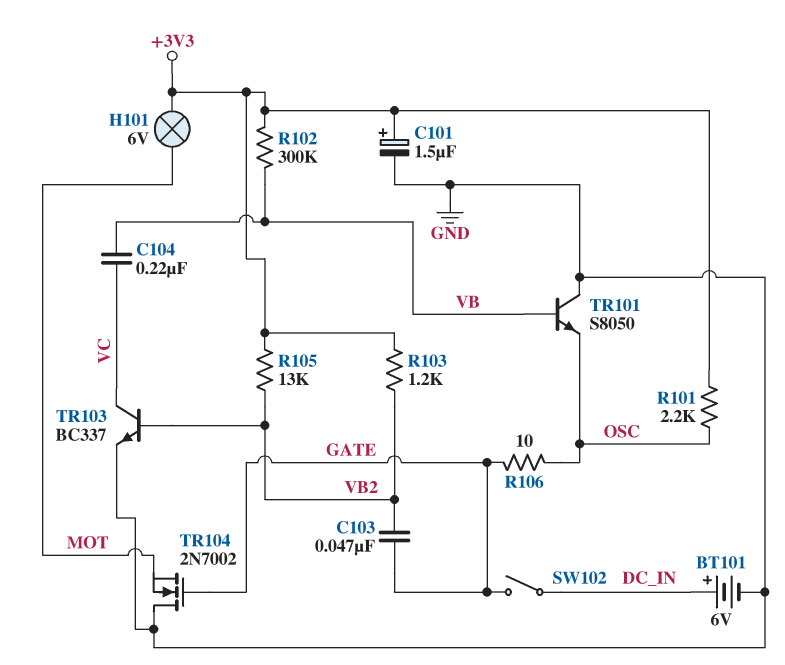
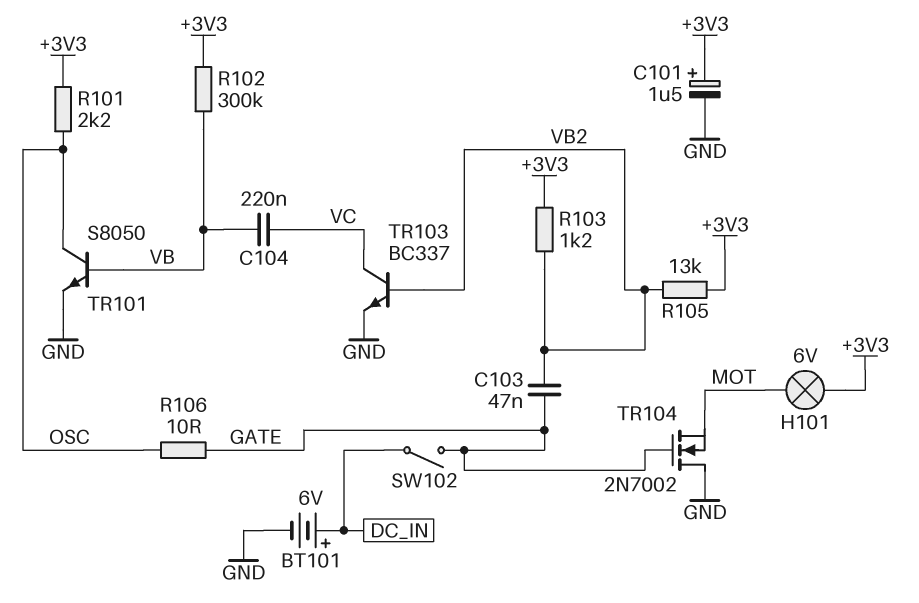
TR101: NPN S8050 (B VB, C GND, E OSC) -> NPN S8050 (B VB, C OSC, E GND)

